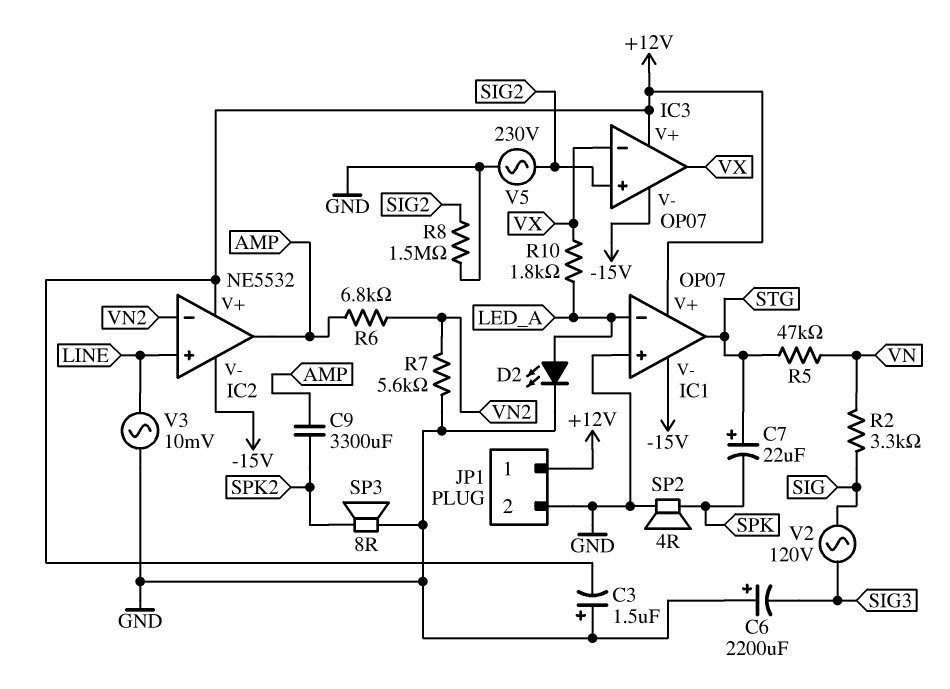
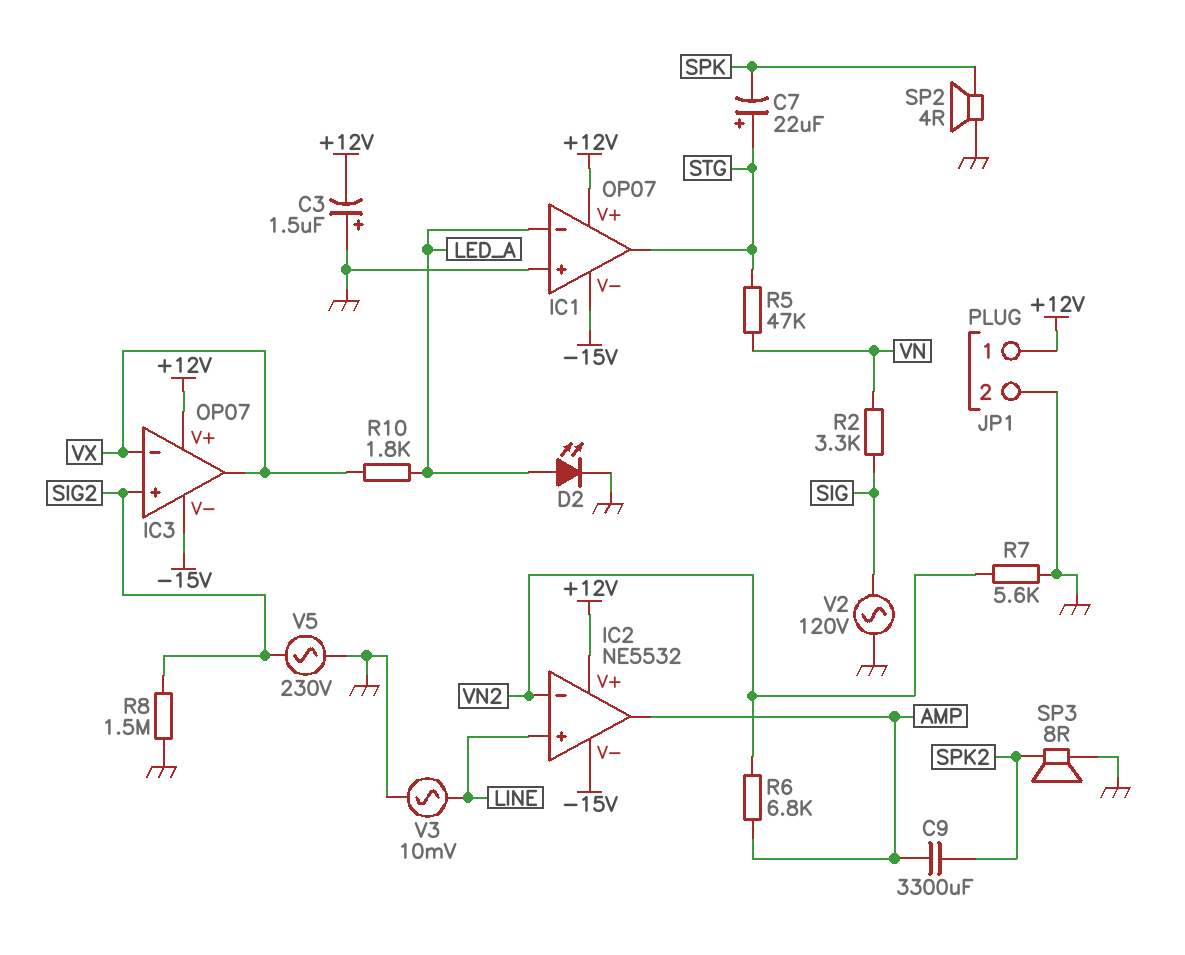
C6: 2200uF (plus GND, minus SIG3) -> none
V2: AC 120V (SIG, SIG3) -> AC 120V (GND, SIG)

